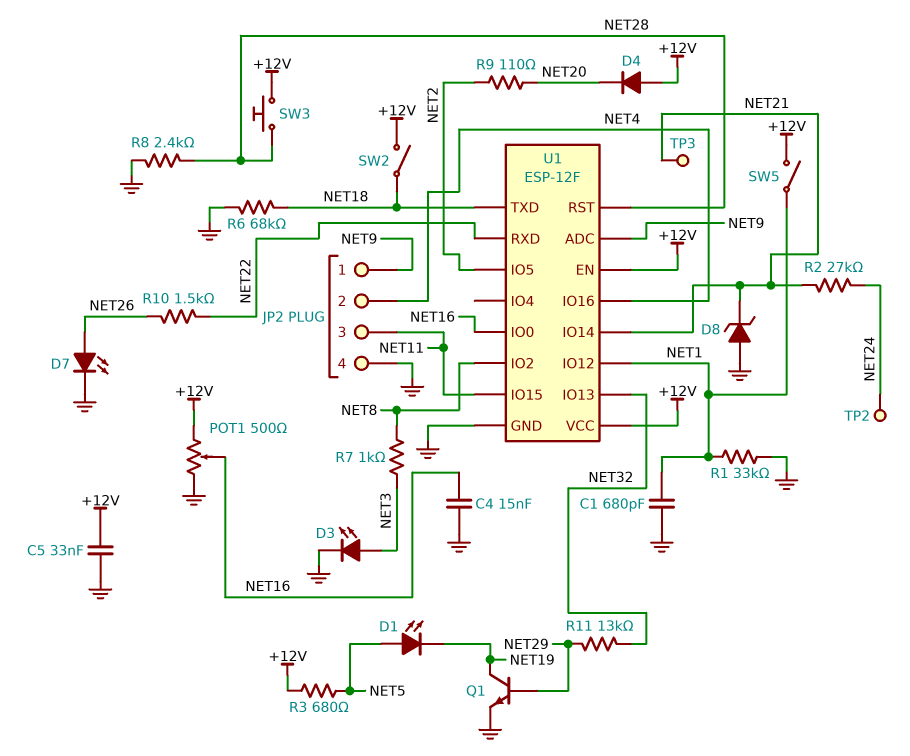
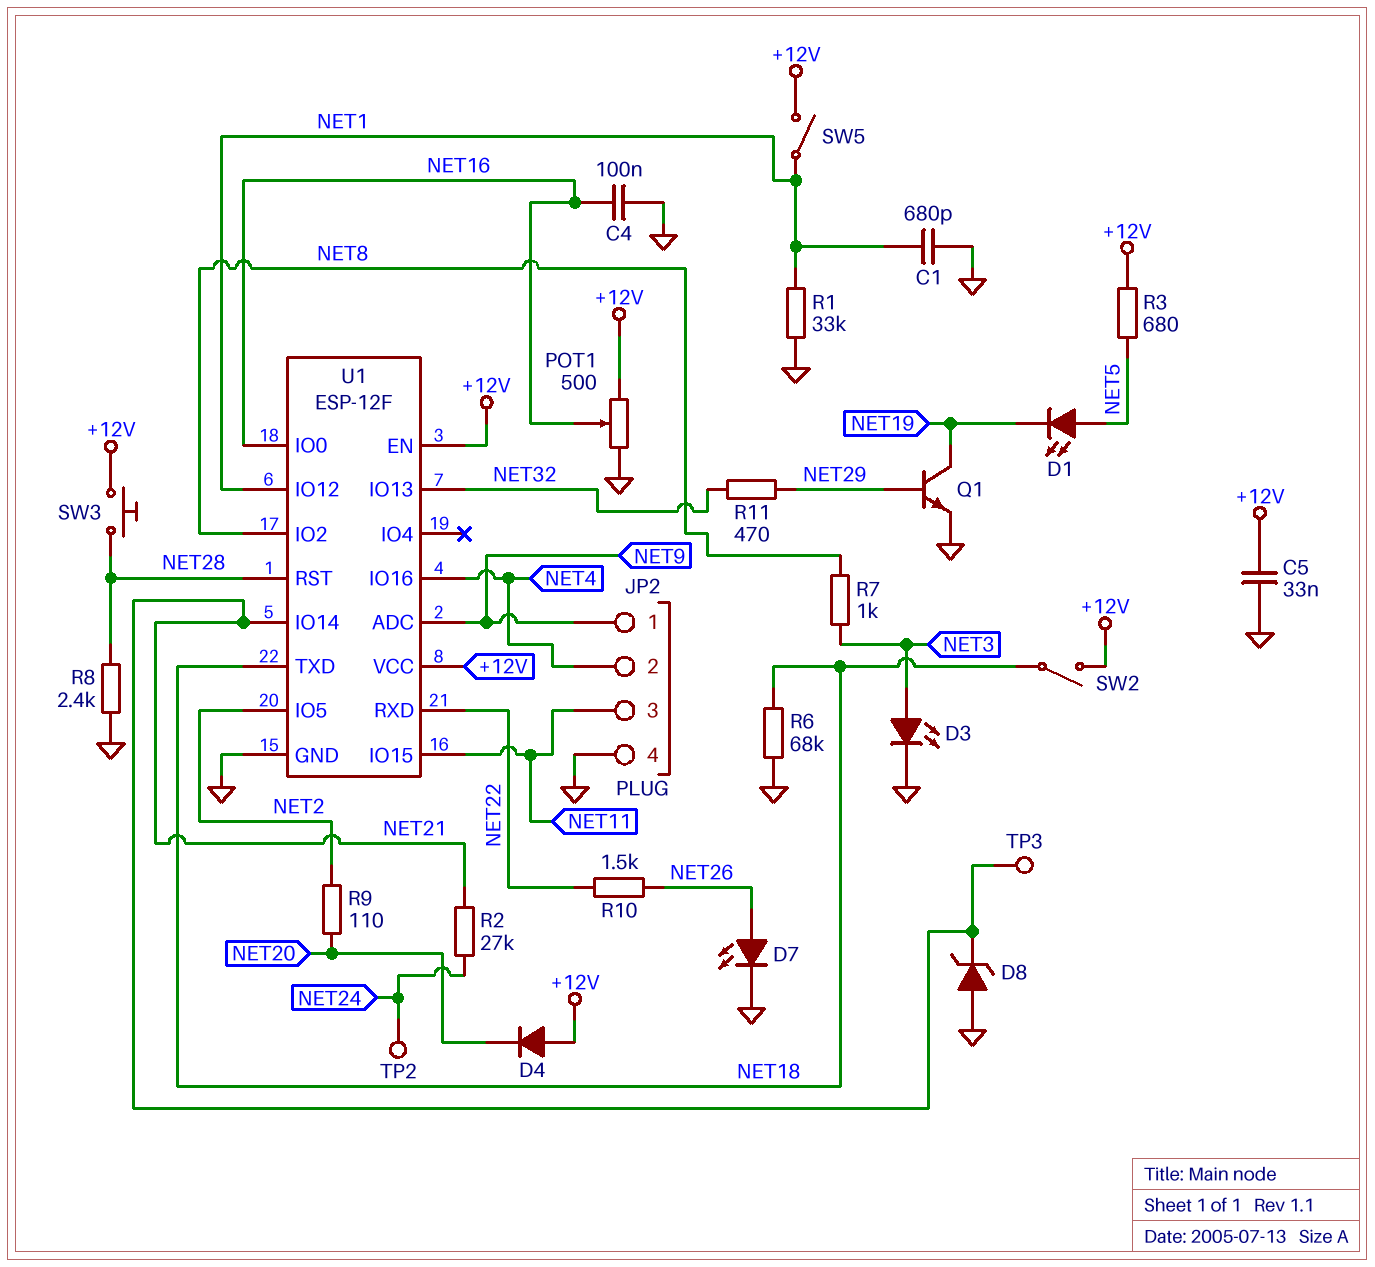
C4: 15nF (GND, NET16) -> 100nF (GND, NET16)
R11: 13k (NET29, NET32) -> 470 (NET29, NET32)

